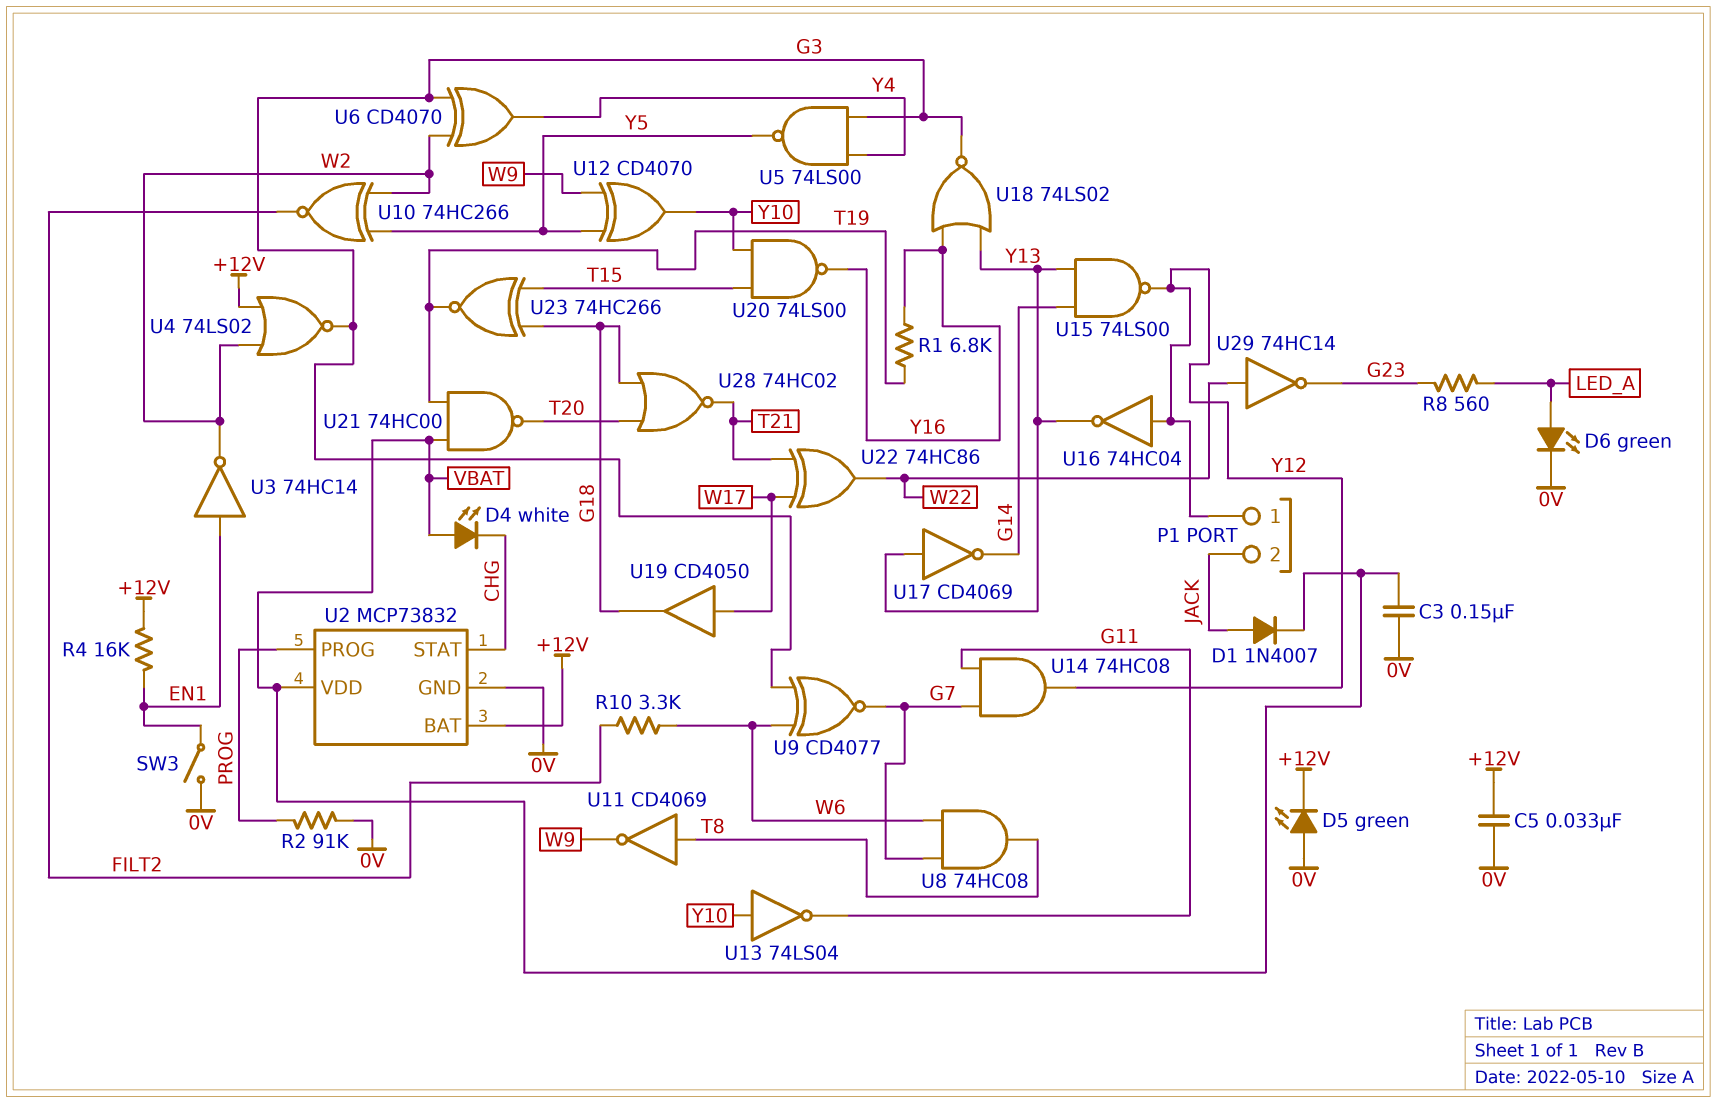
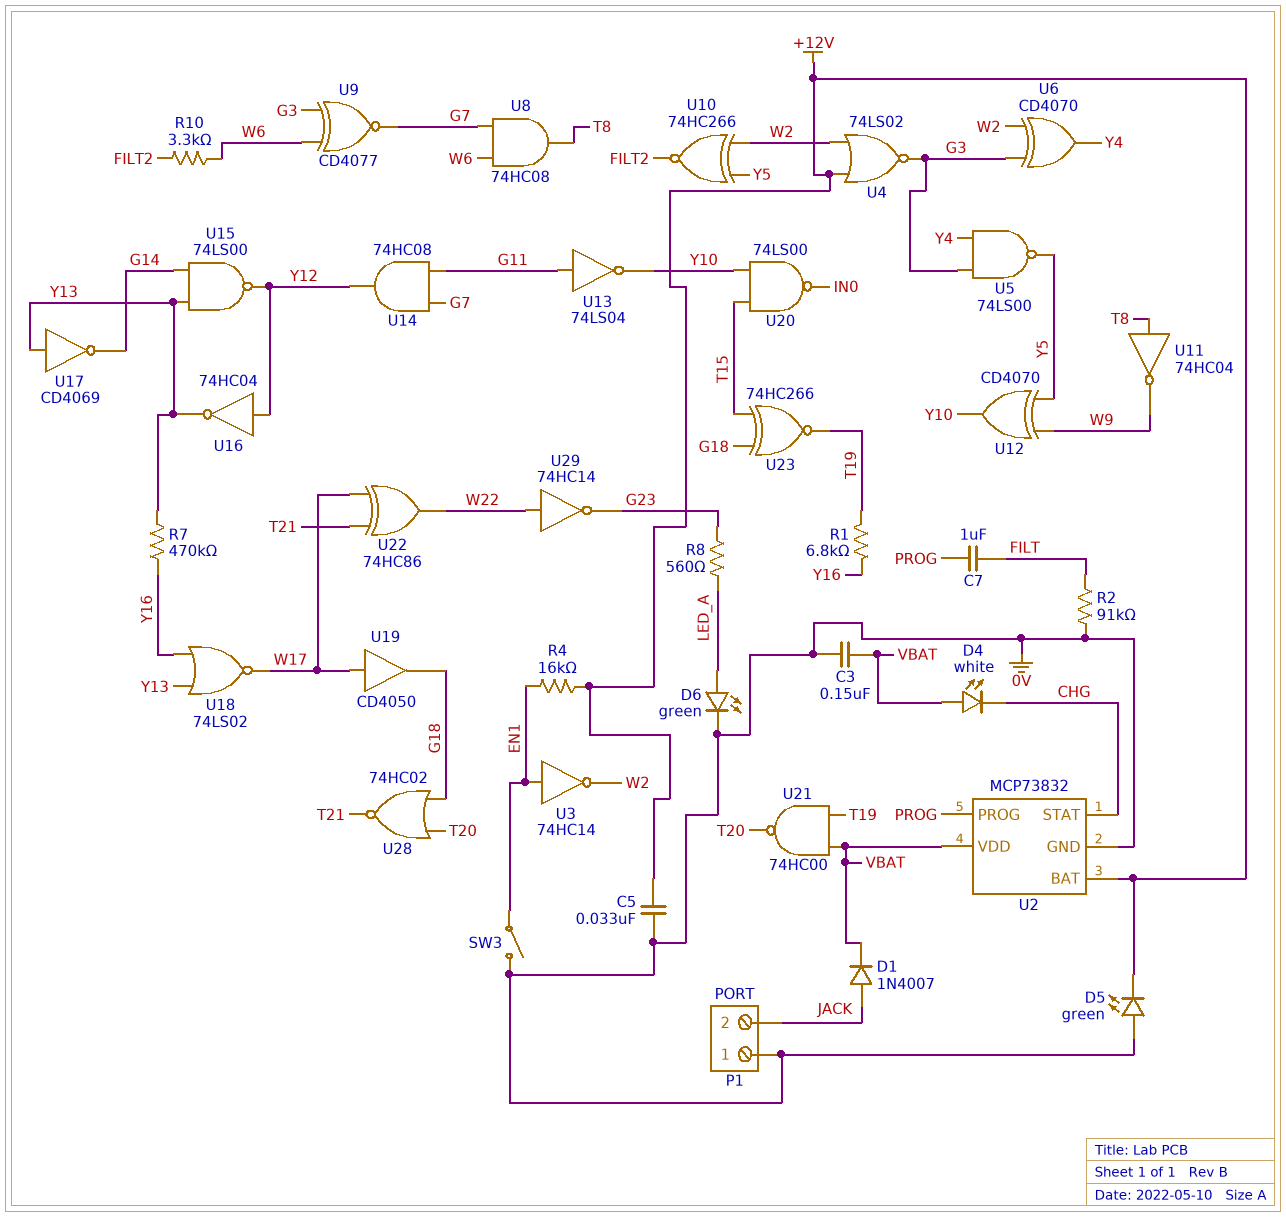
C7: none -> 1uF (FILT, PROG)
P1 pin 1: Y12 -> 0V
R2: 91k (0V, PROG) -> 91k (0V, FILT)
R7: none -> 470k (Y13, Y16)
U11: NOT CD4069 (in T8, out W9) -> NOT 74HC04 (in T8, out W9)
U13: NOT 74LS04 (in Y10, out G11) -> NOT 74LS04 (in G11, out Y10)
U18: NOR 74LS02 (in Y13, in Y16, out G3) -> NOR 74LS02 (in Y13, in Y16, out W17)
U20: NAND 74LS00 (in T15, in Y10, out Y16) -> NAND 74LS00 (in T15, in Y10, out IN0)

